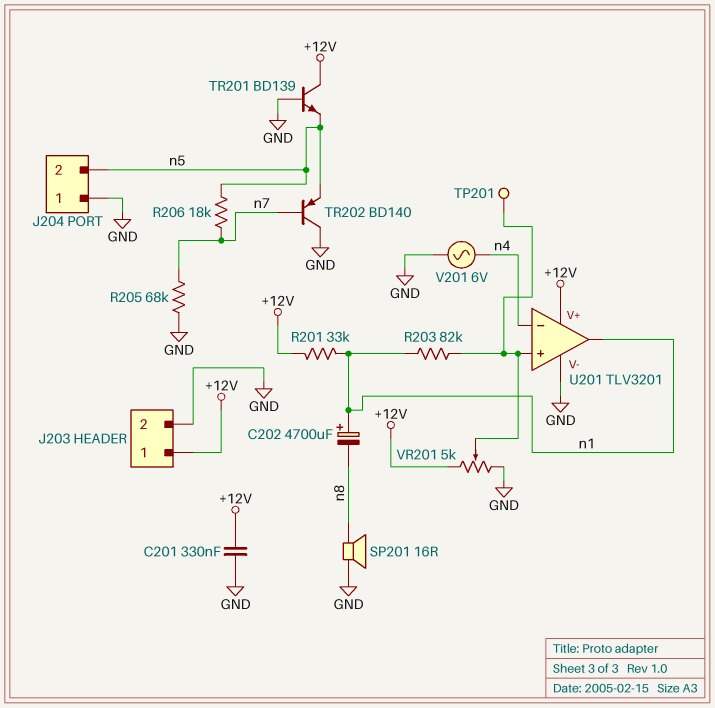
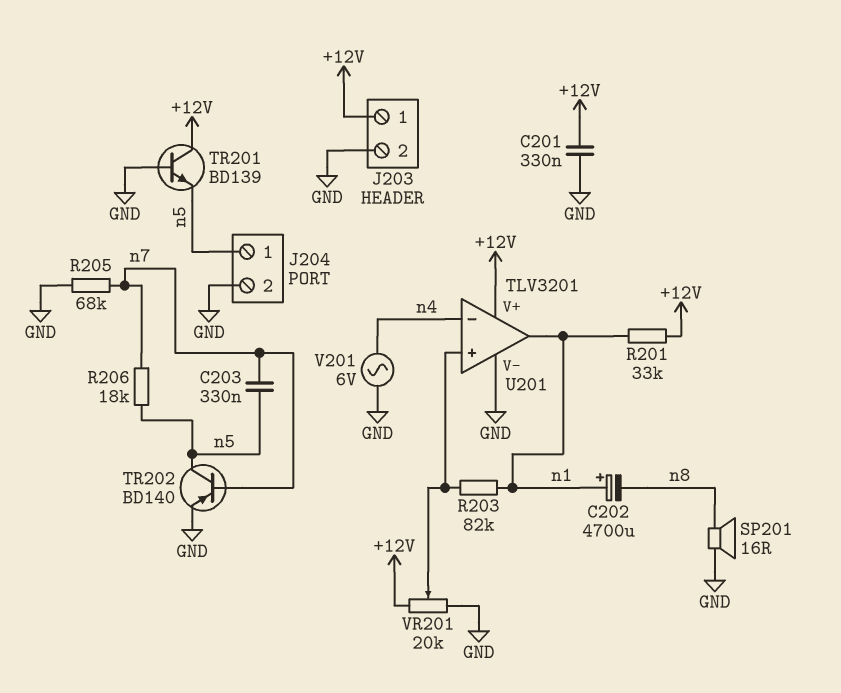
C203: none -> 330nF (n5, n7)
J204 pin 1: GND -> n5
J204 pin 2: n5 -> GND
TP201: test point (U201/in+) -> none
TR202: PNP BD140 (B n7, C GND, E n5) -> PNP BD140 (B n7, C n5, E GND)
VR201: 5k (+12V, GND, wiper U201/in+) -> 20k (+12V, GND, wiper U201/in+)

